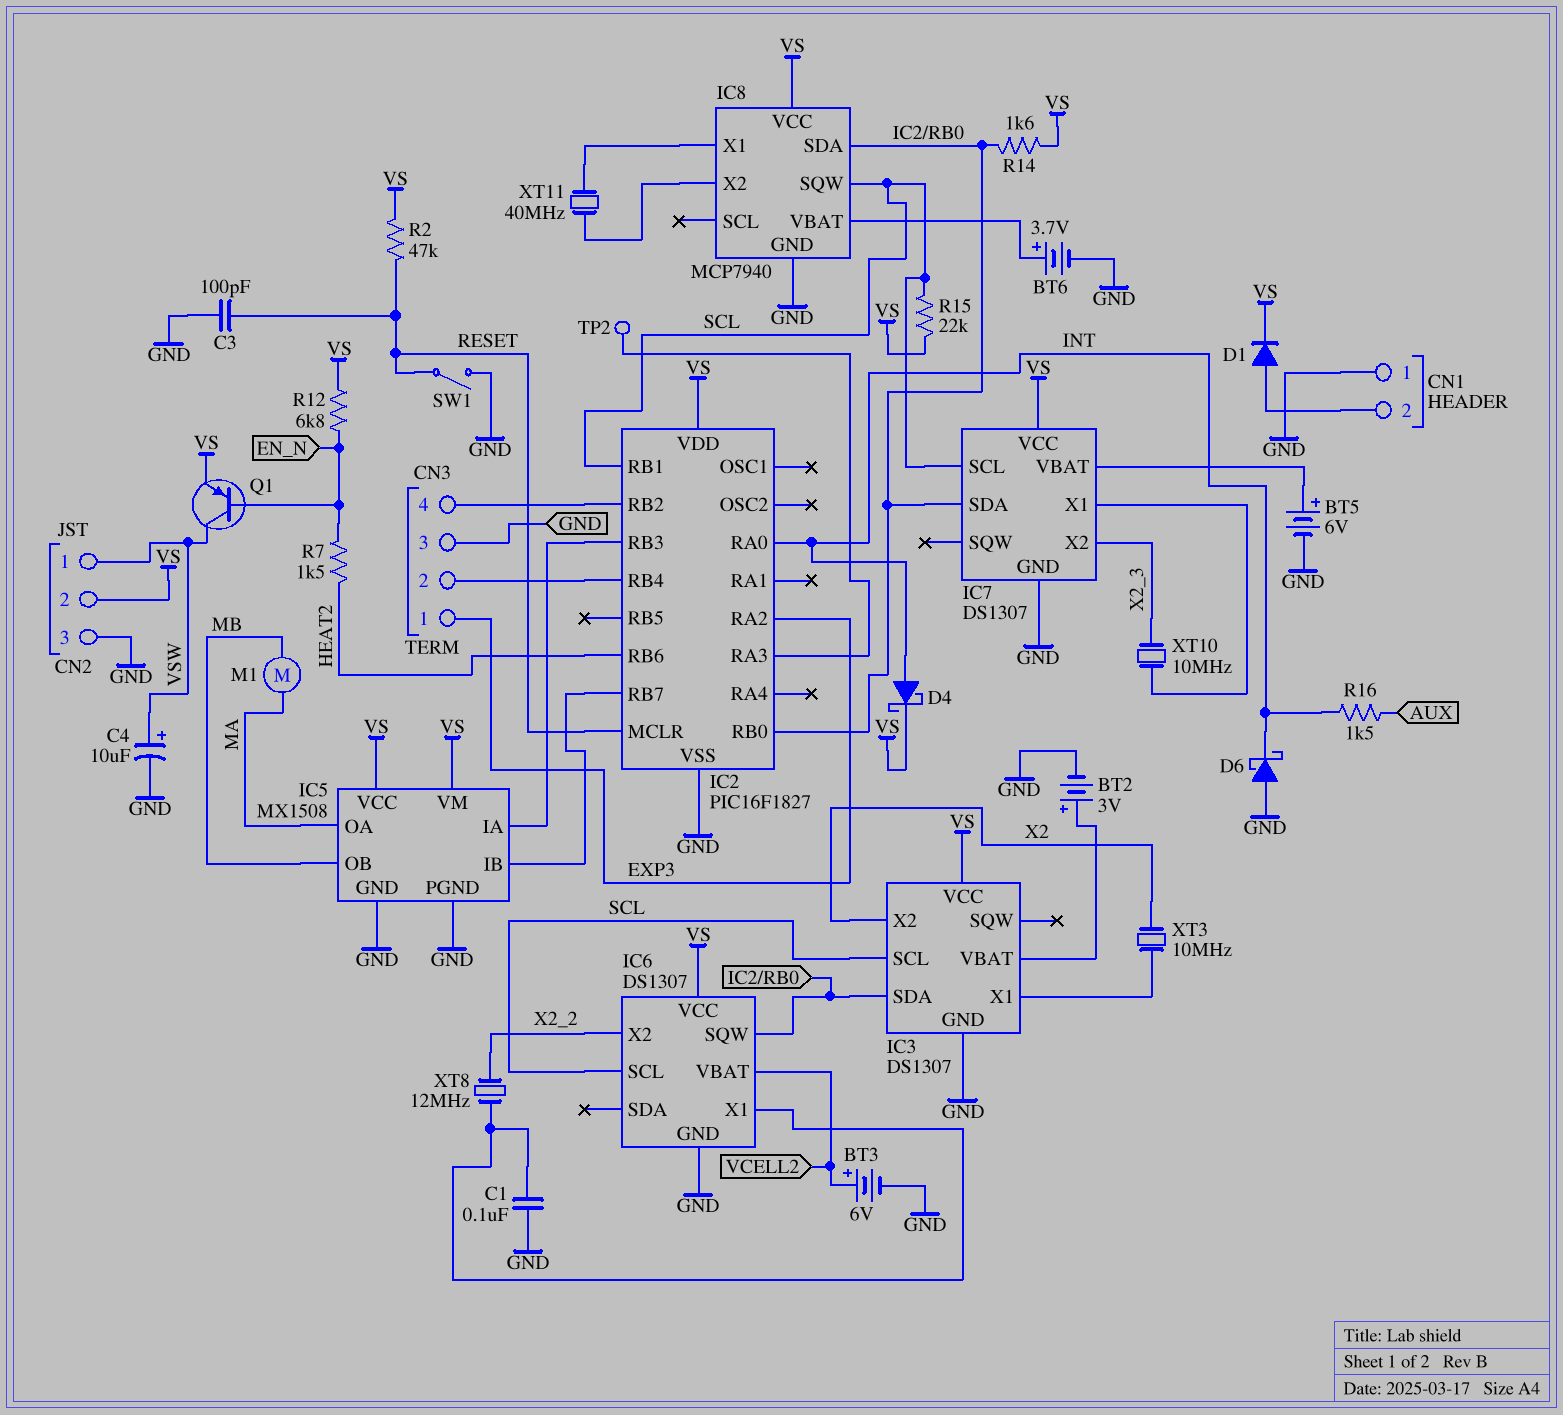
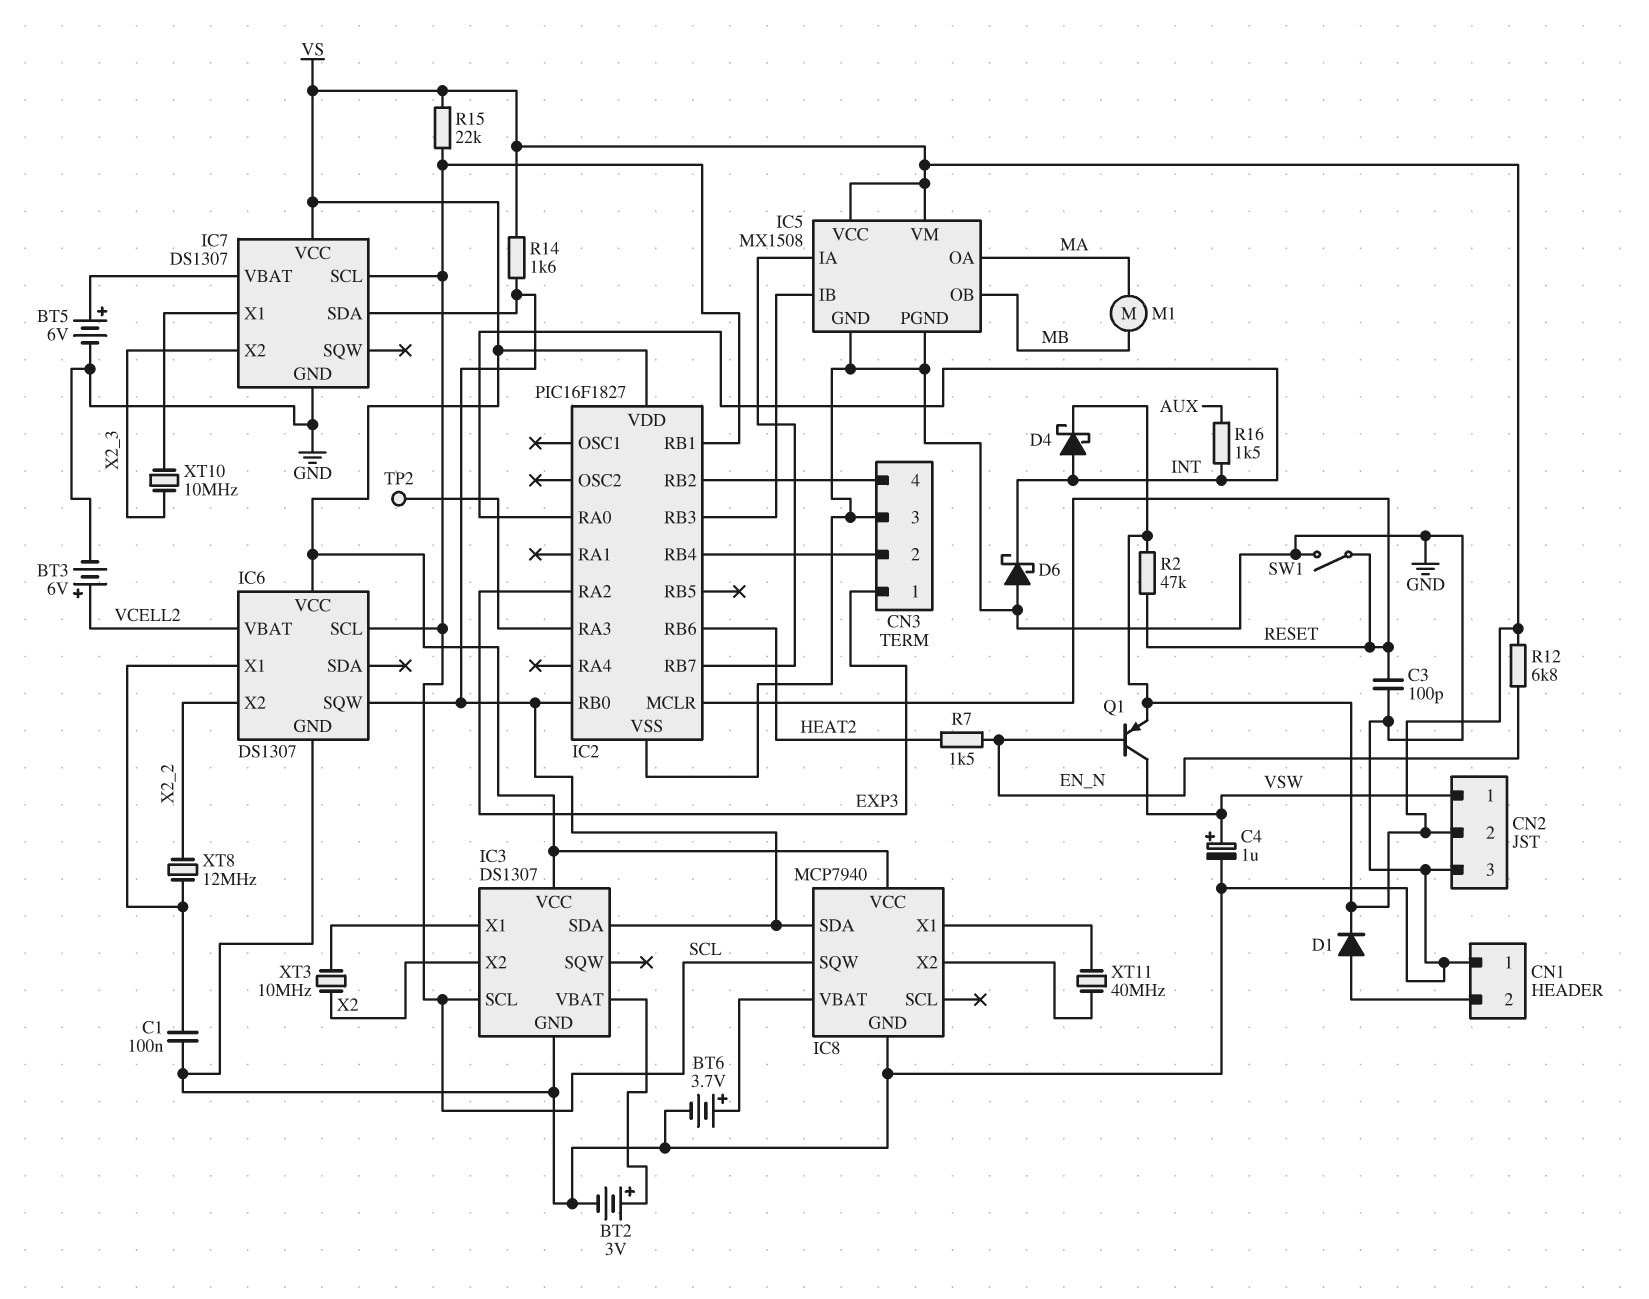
C4: 10uF (plus VSW, minus GND) -> 1uF (plus VSW, minus GND)
IC5 pin IA: IC2/RB3 -> IC2/RB7
IC5 pin IB: IC2/RB7 -> IC2/RB3

